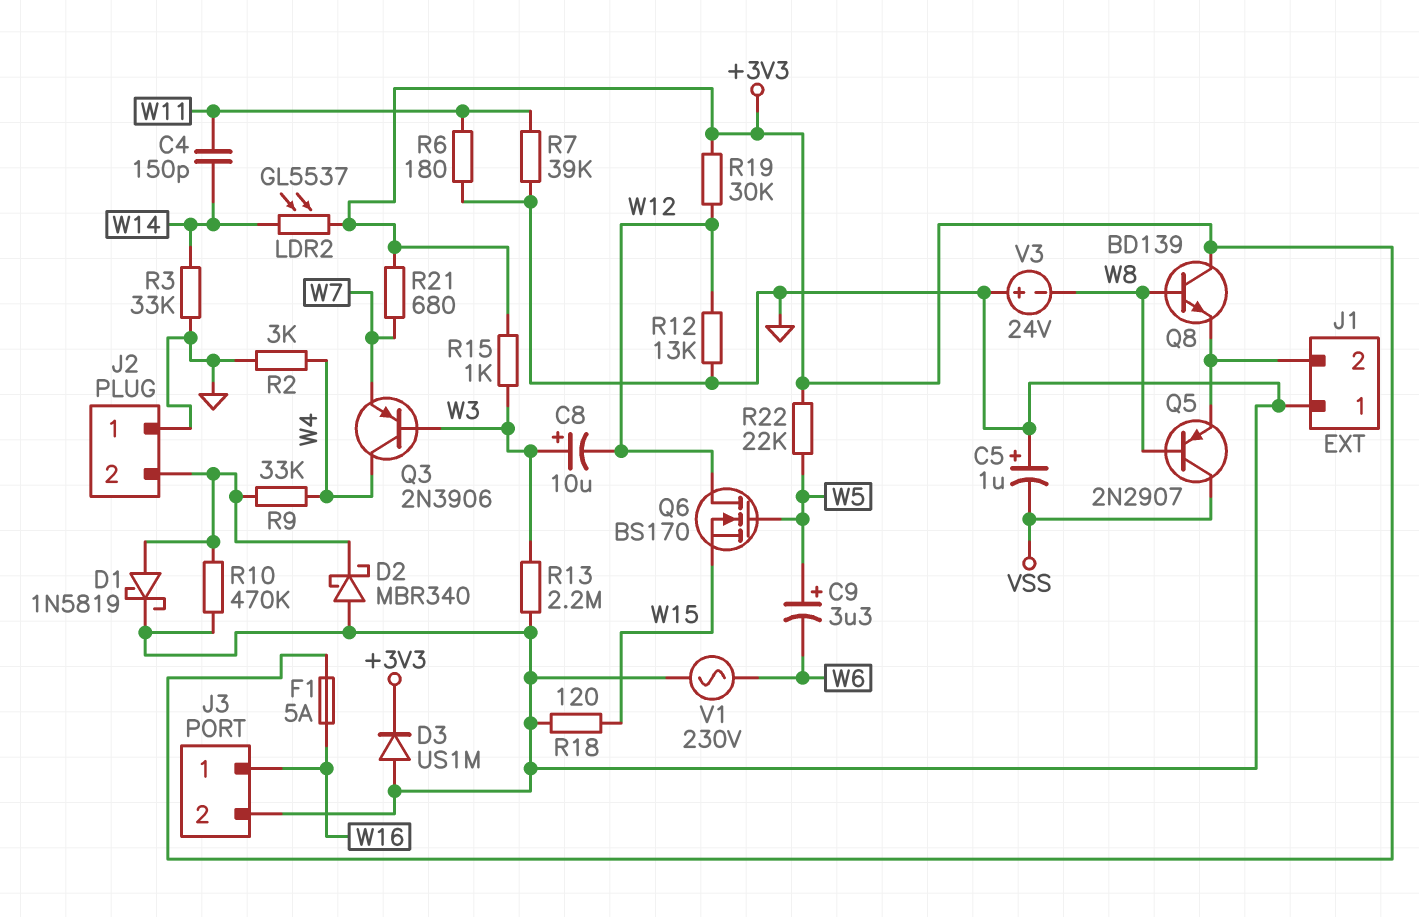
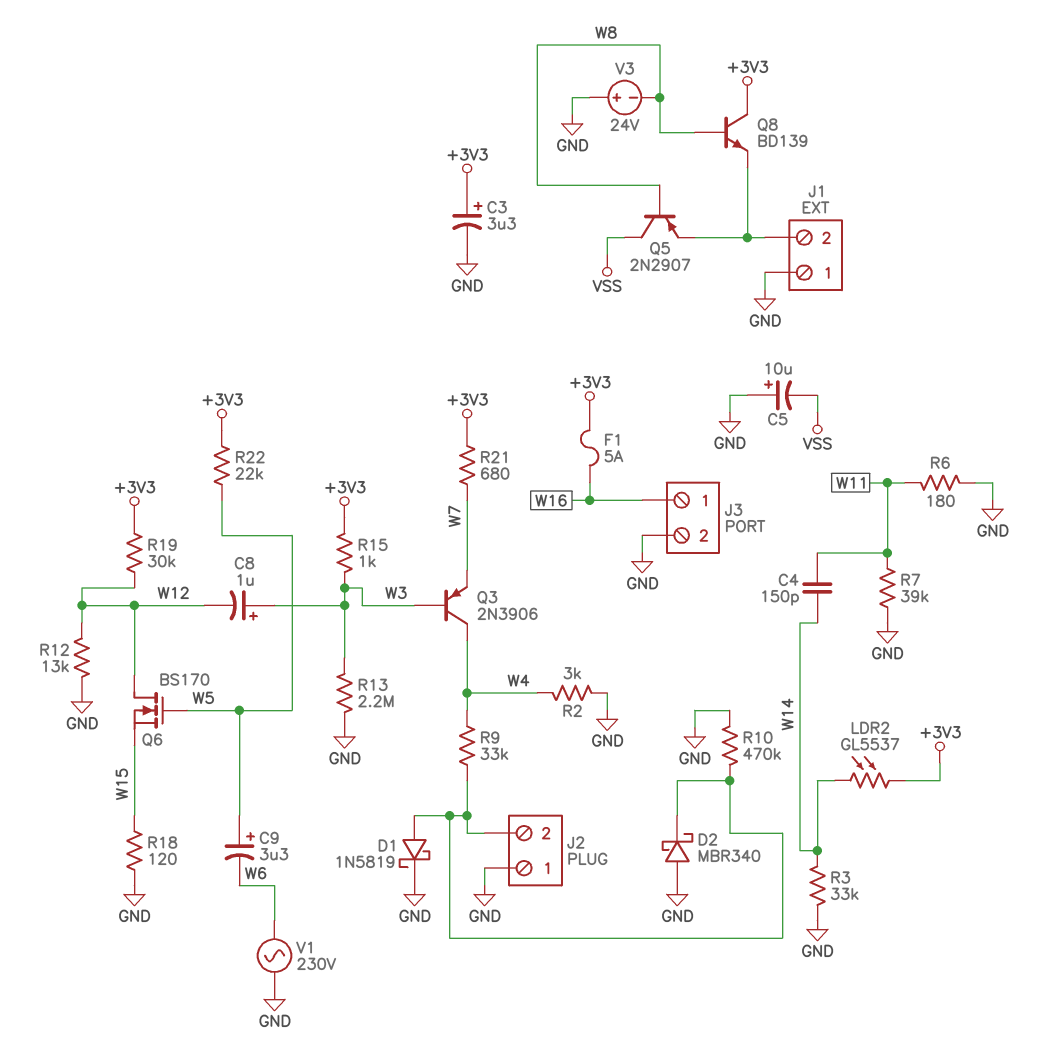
C3: none -> 3.3uF (plus +3V3, minus GND)
C5: 1uF (plus GND, minus VSS) -> 10uF (plus GND, minus VSS)
C8: 10uF (plus W3, minus W12) -> 1uF (plus W3, minus W12)
D3: diode US1M (A GND, K +3V3) -> none

